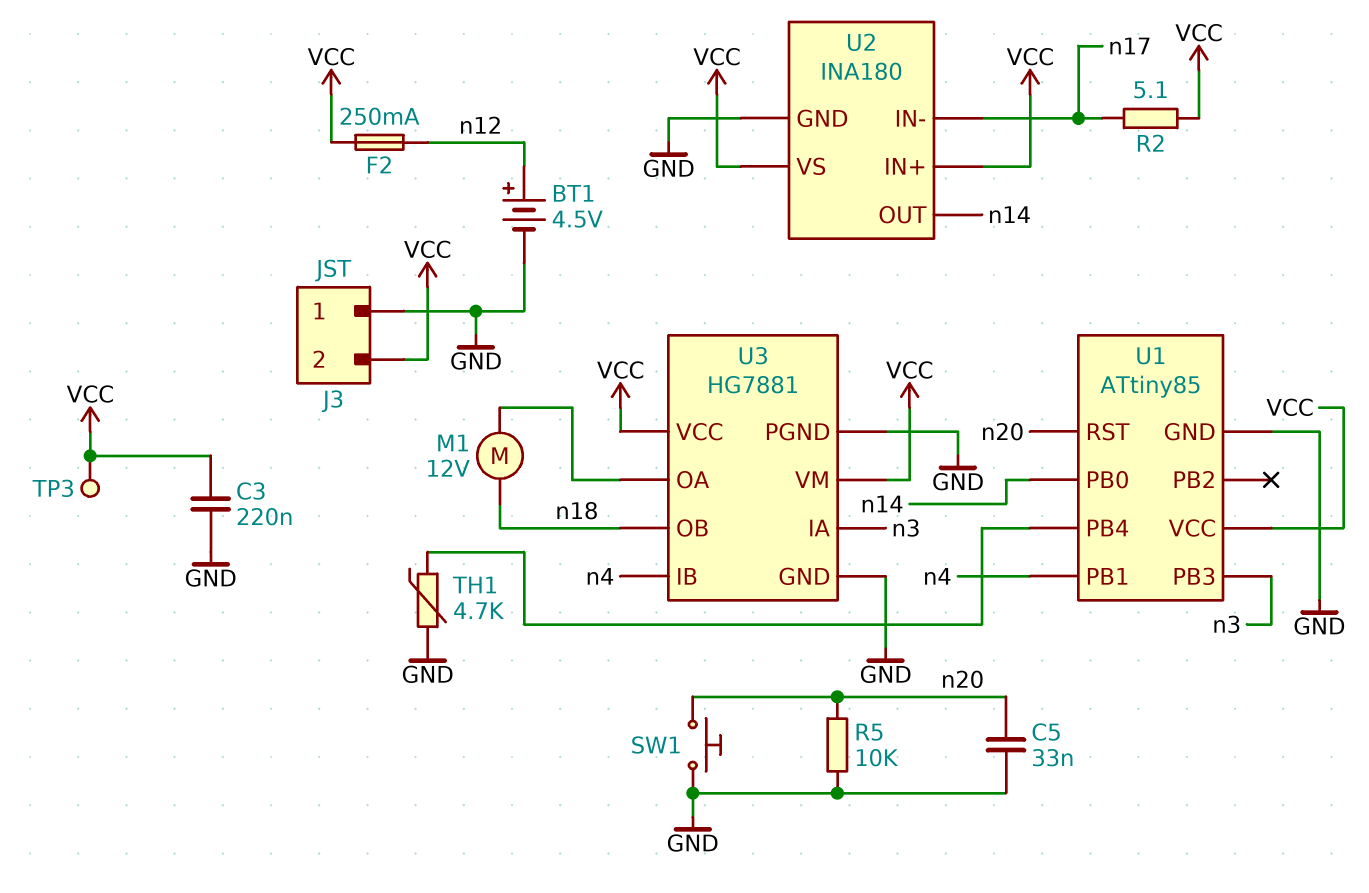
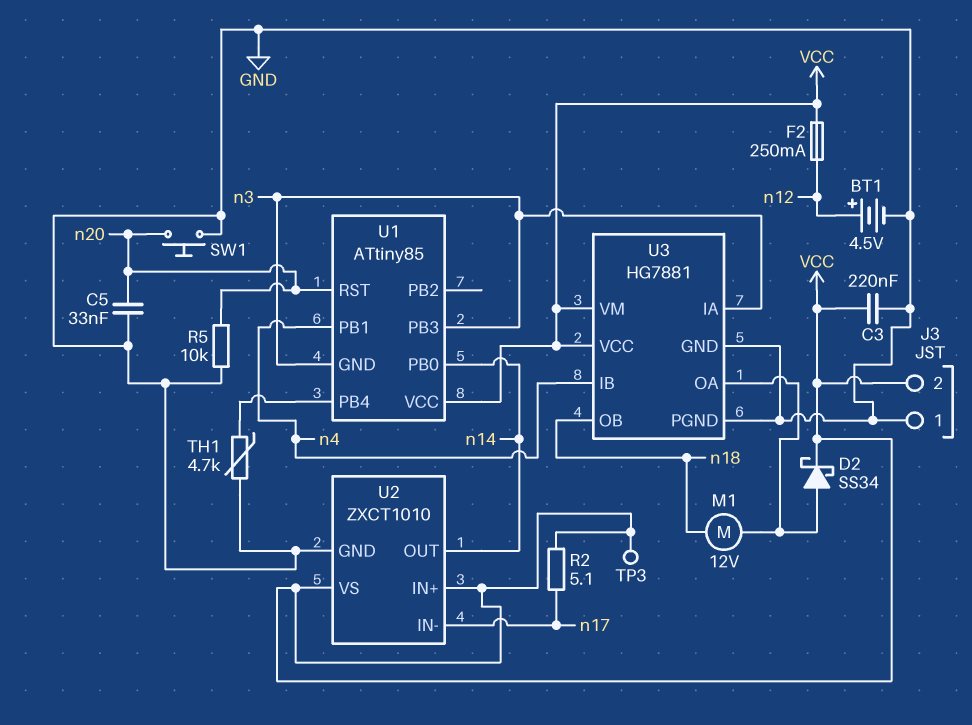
D2: none -> schottky SS34 (A U3/OA, K VCC)
U1 pin GND: GND -> n3
U2: INA180 -> ZXCT1010

